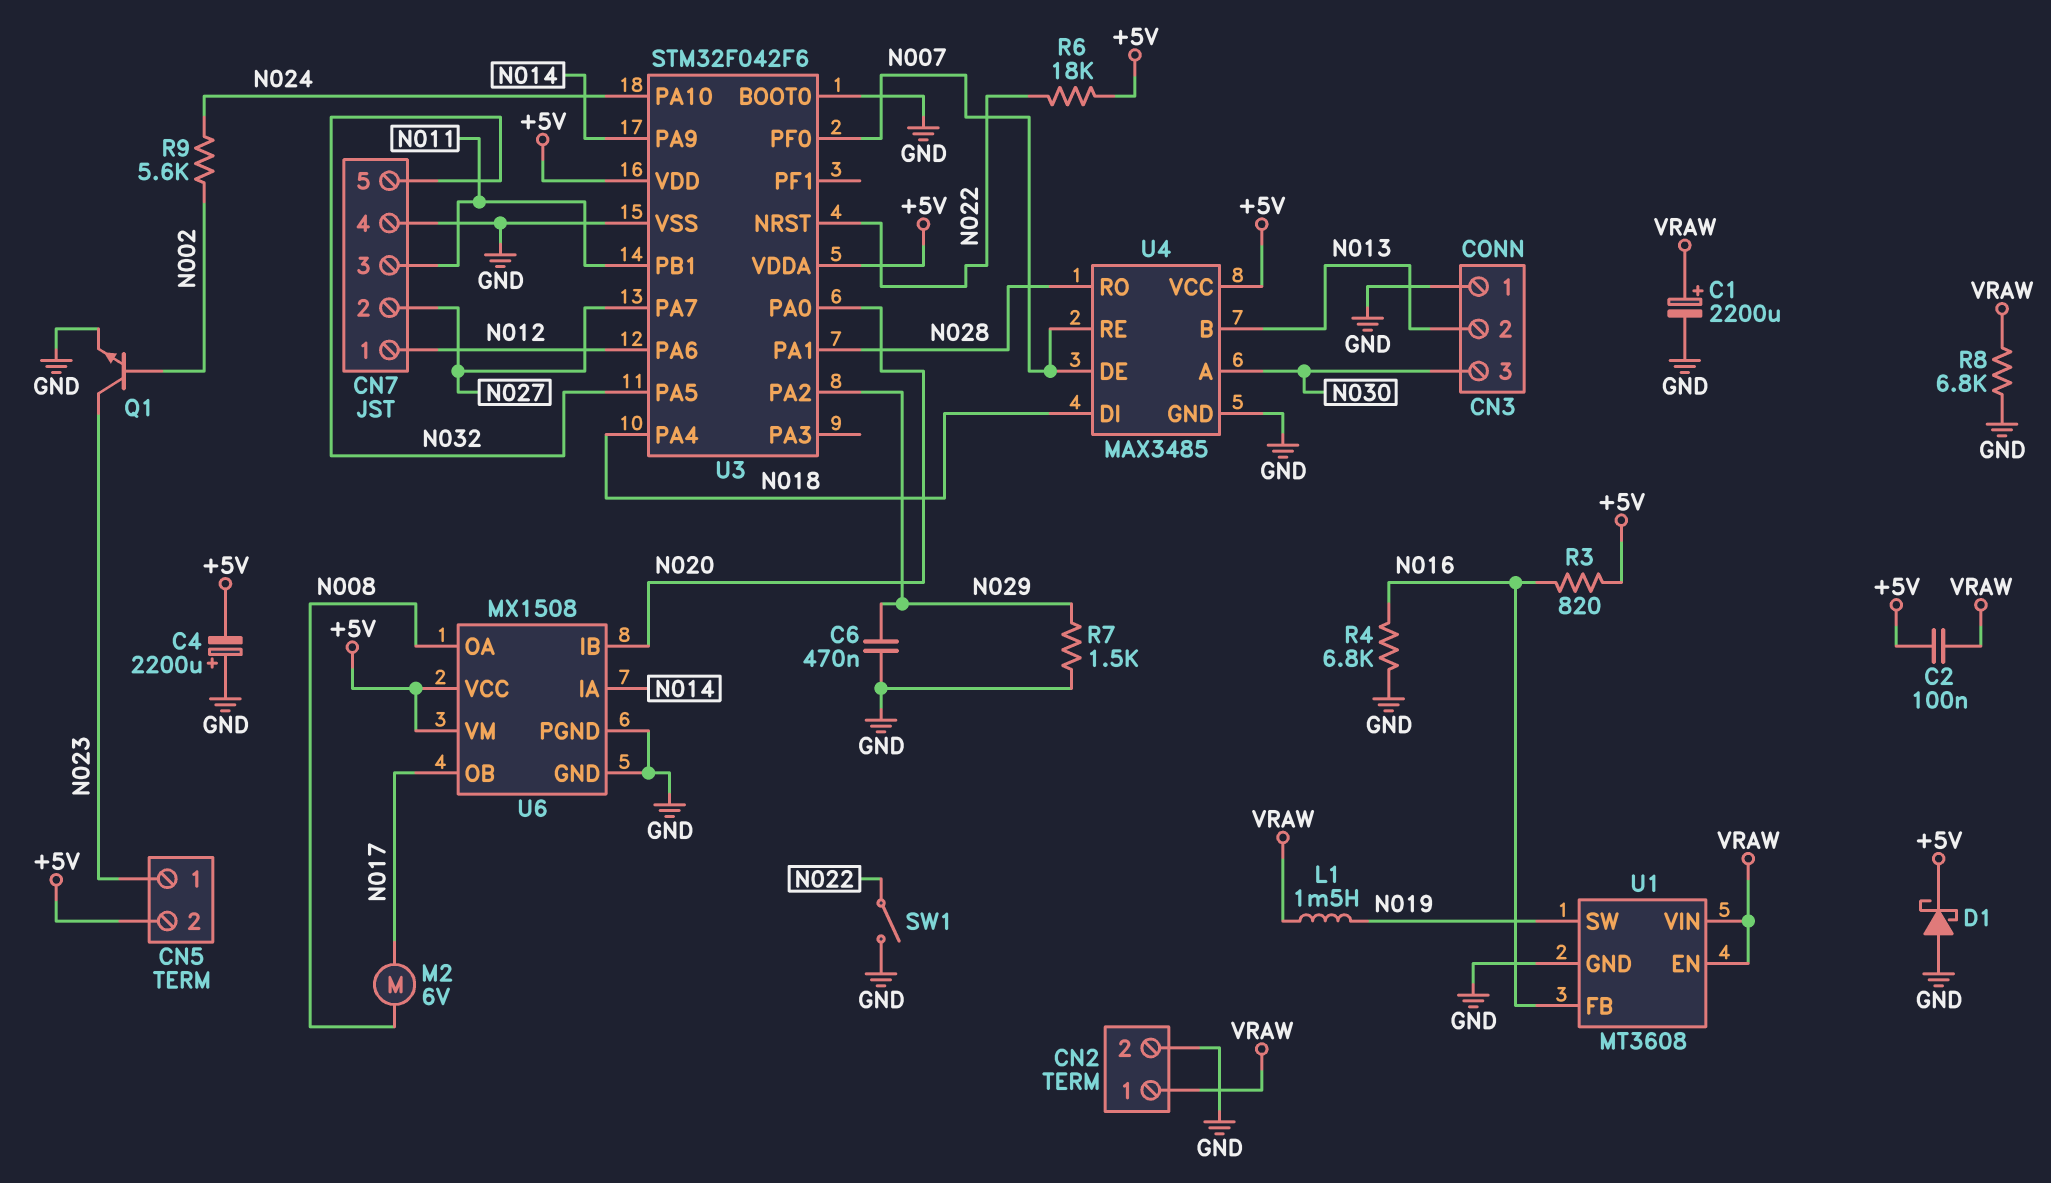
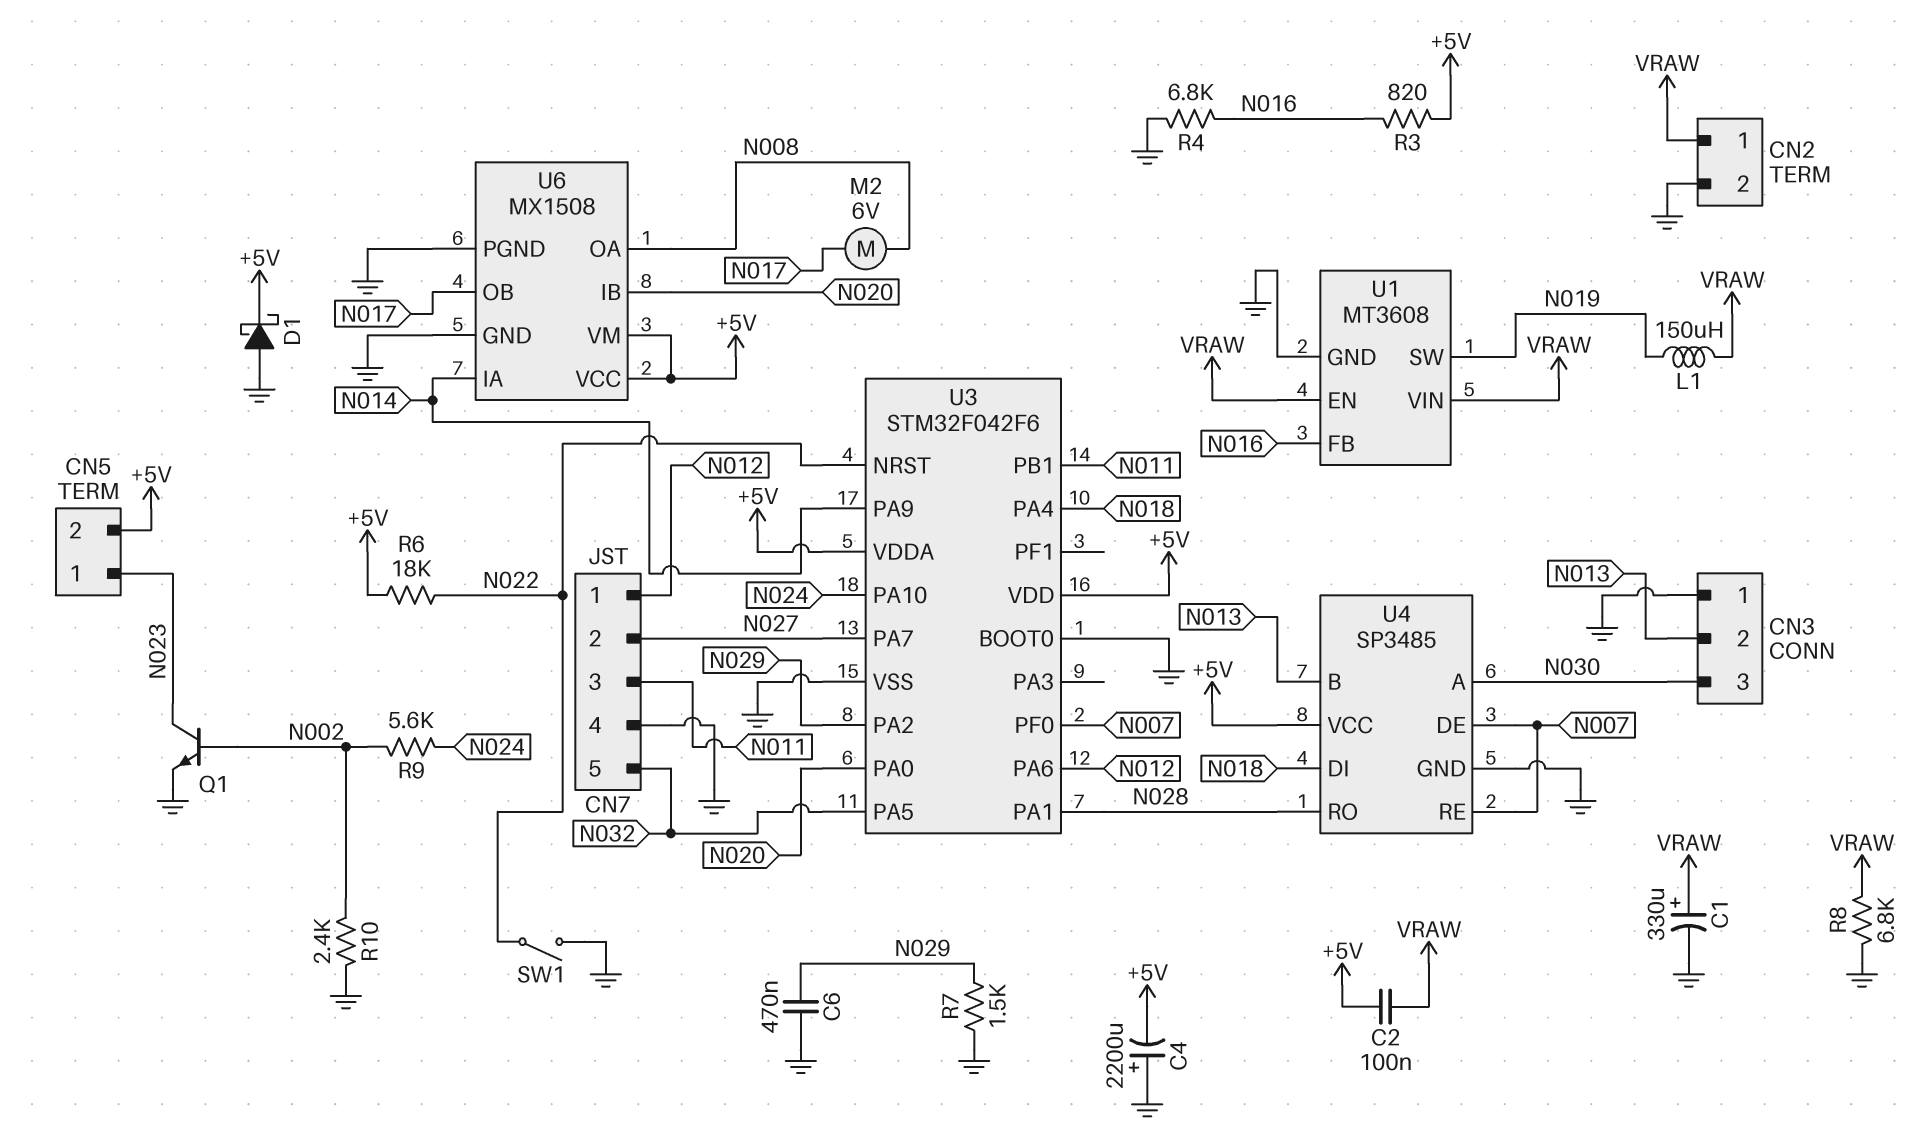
C1: 2200uF (plus VRAW, minus GND) -> 330uF (plus VRAW, minus GND)
L1: 1.5mH (N019, VRAW) -> 150uH (N019, VRAW)
R10: none -> 2.4k (GND, N002)
U4: MAX3485 -> SP3485

